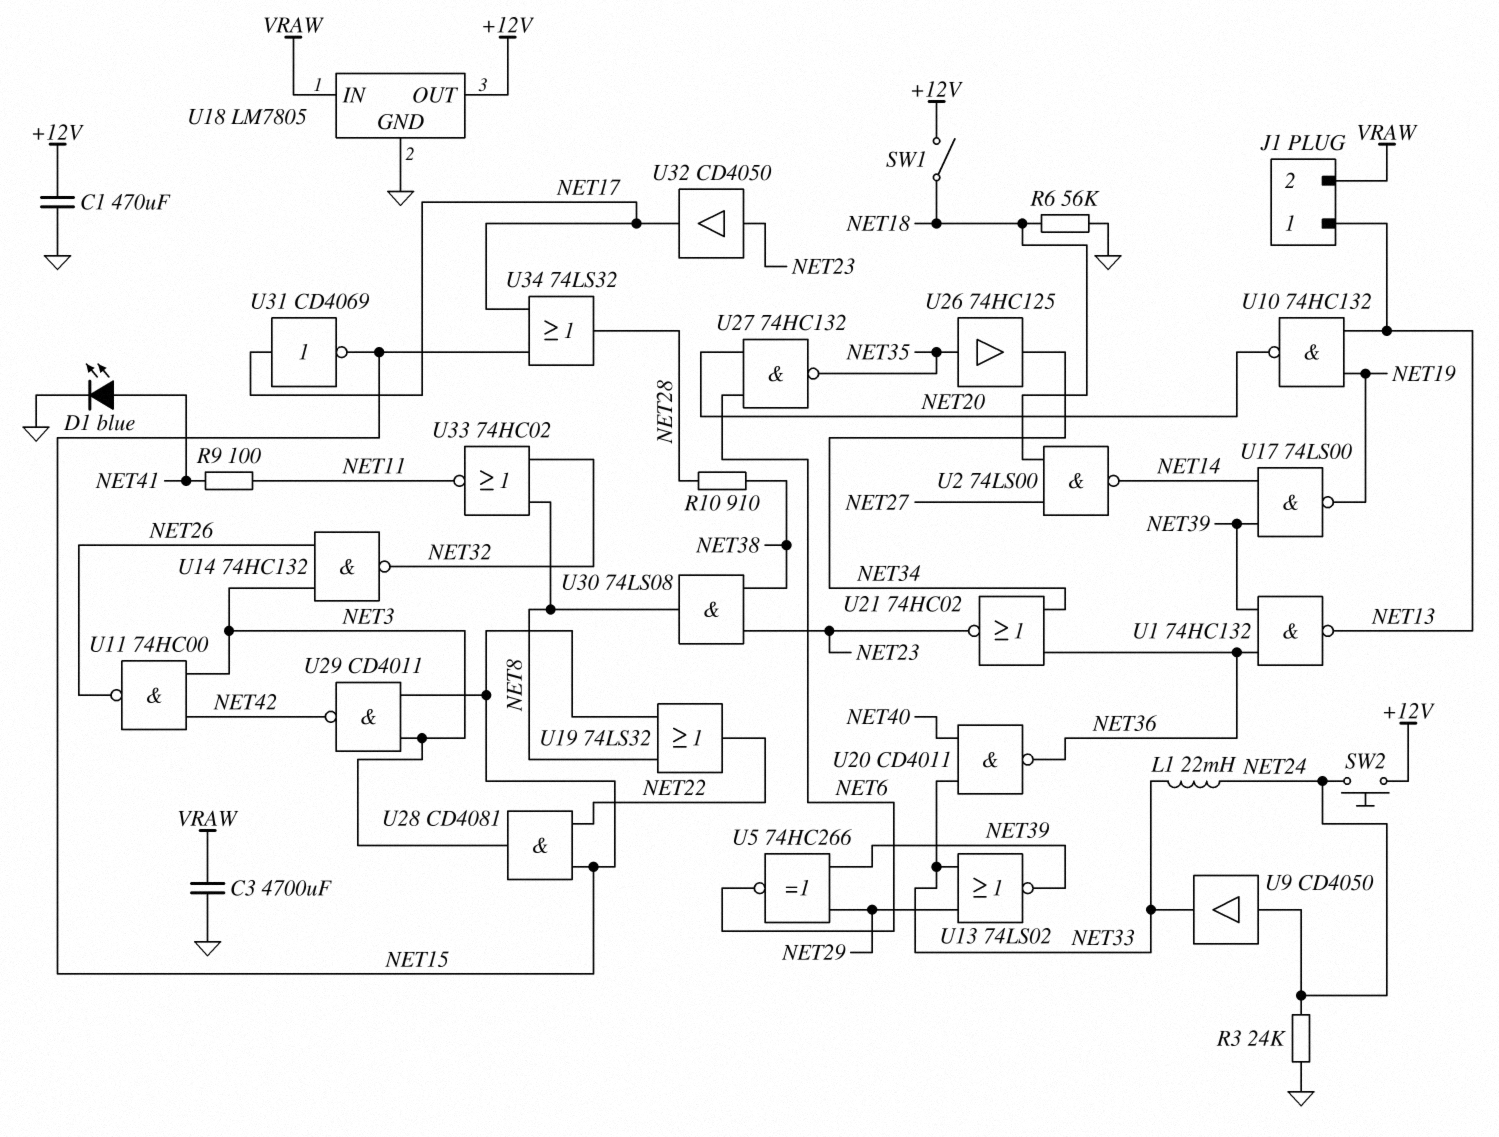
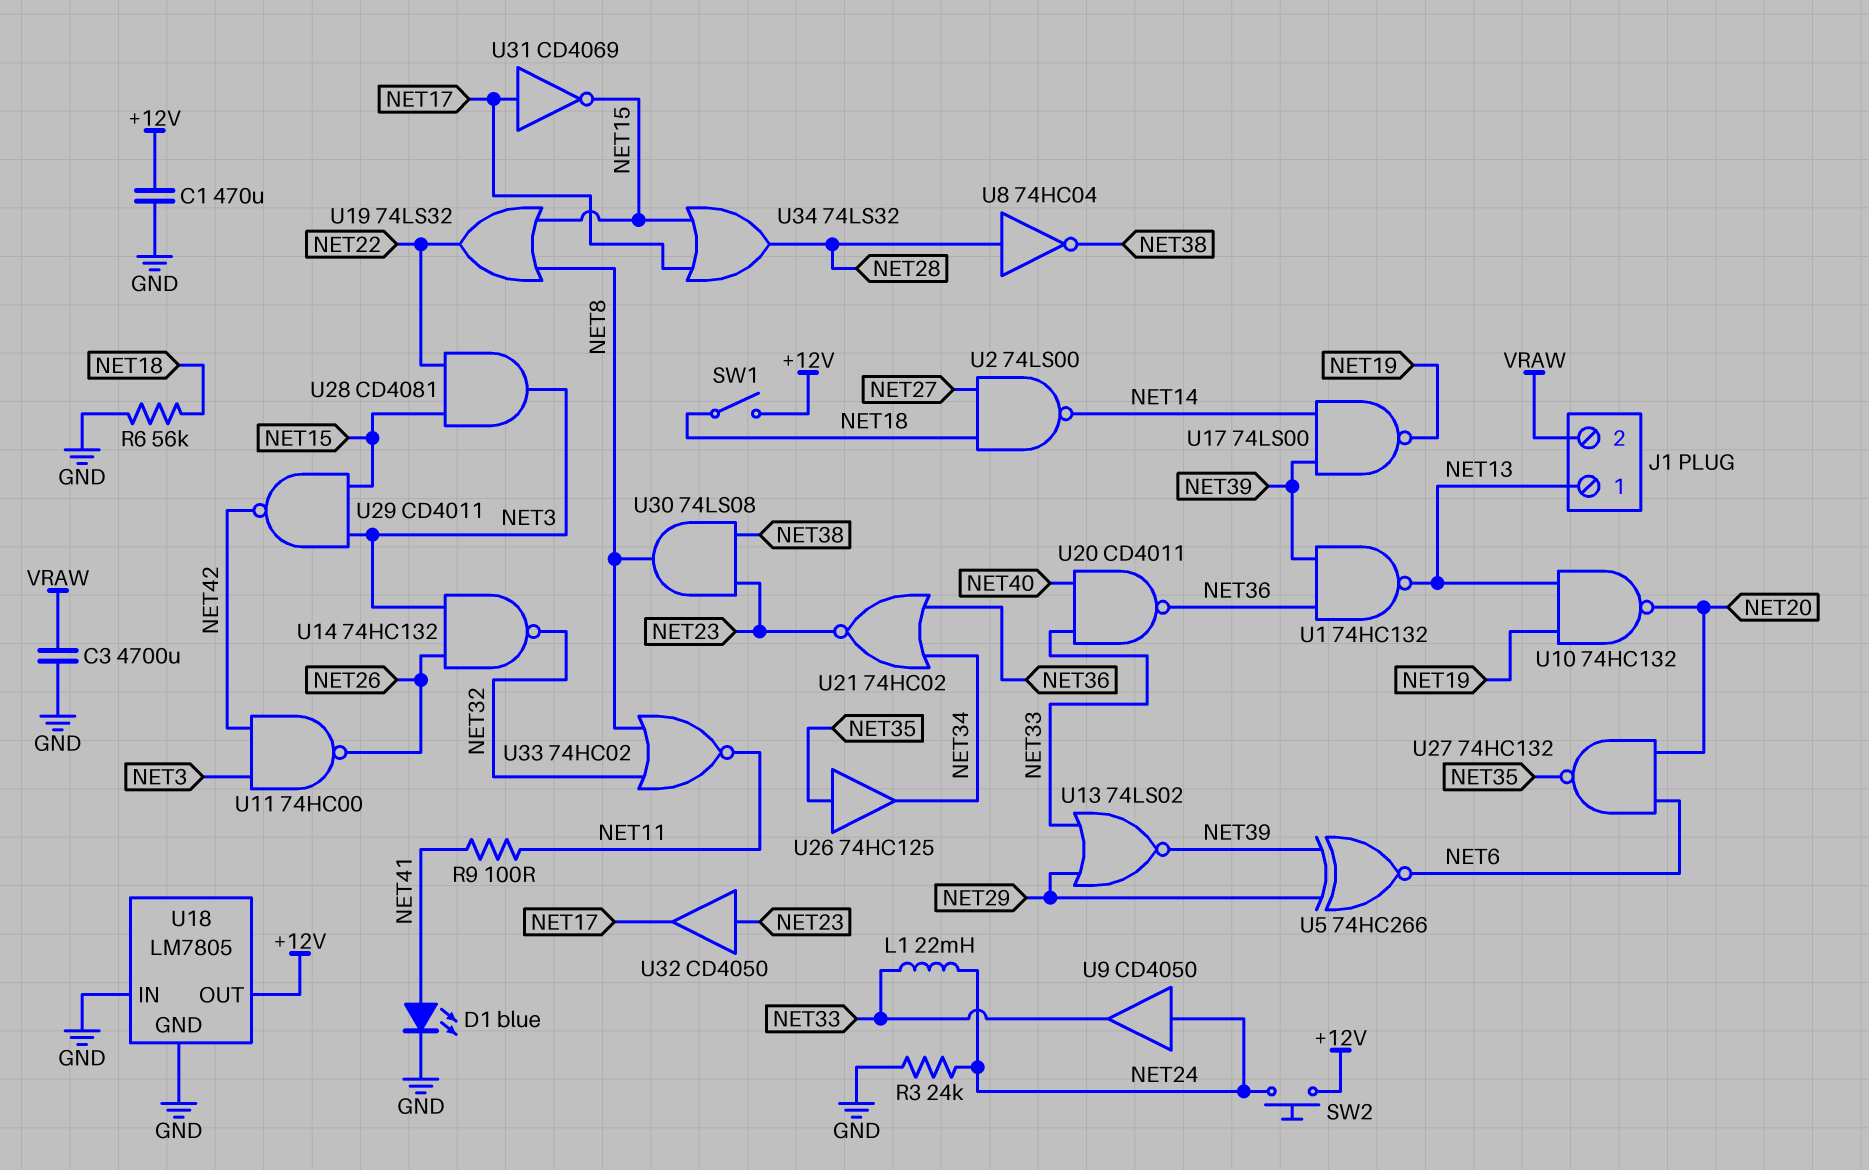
R10: 910 (NET28, NET38) -> none
U8: none -> NOT 74HC04 (in NET28, out NET38)
U18 pin IN: VRAW -> GND

